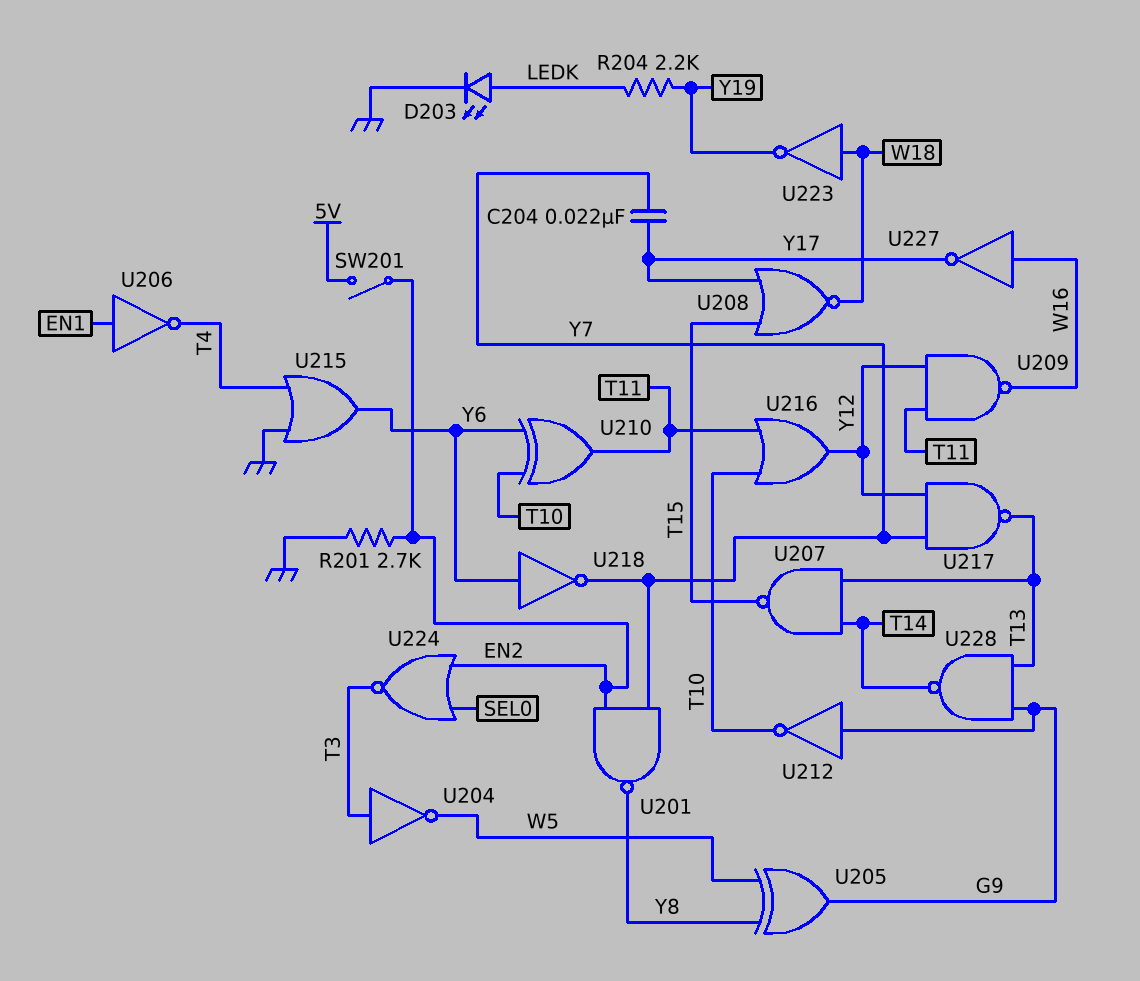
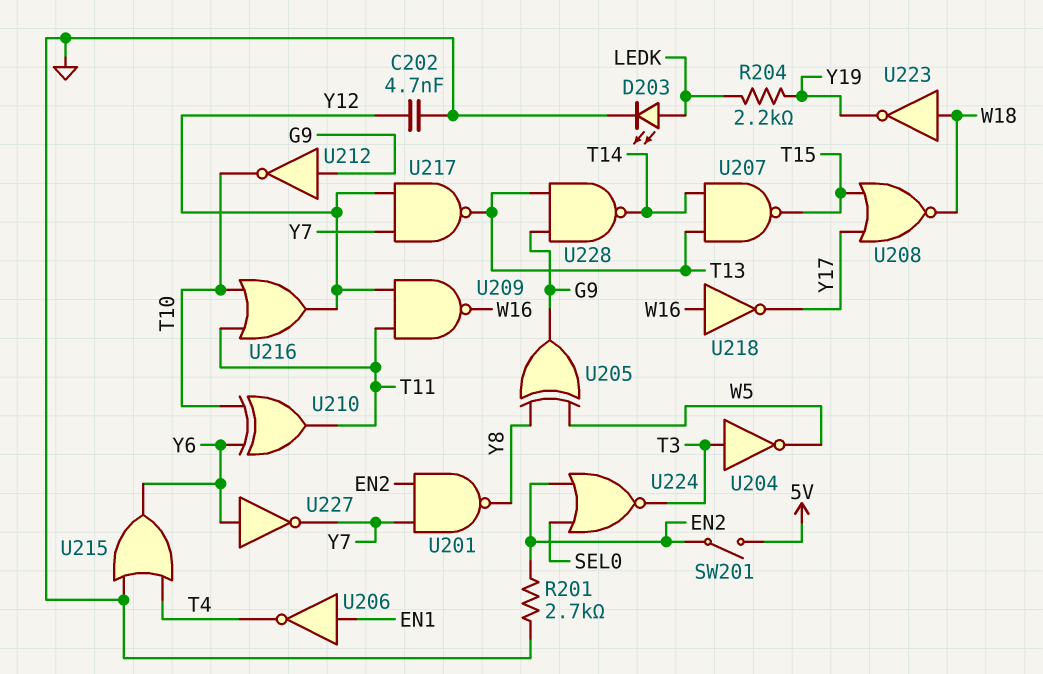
C202: none -> 4.7nF (GND, Y12)
C204: 22nF (Y7, Y17) -> none
U218: NOT (in Y6, out Y7) -> NOT (in W16, out Y17)
U227: NOT (in W16, out Y17) -> NOT (in Y6, out Y7)

